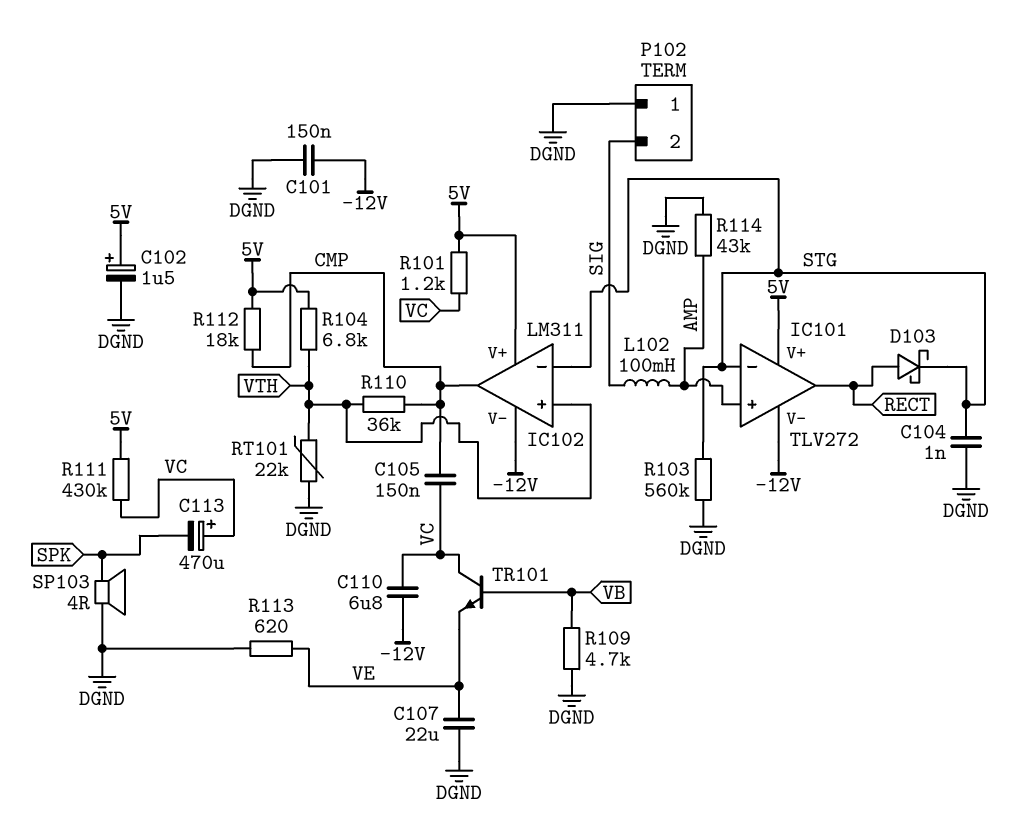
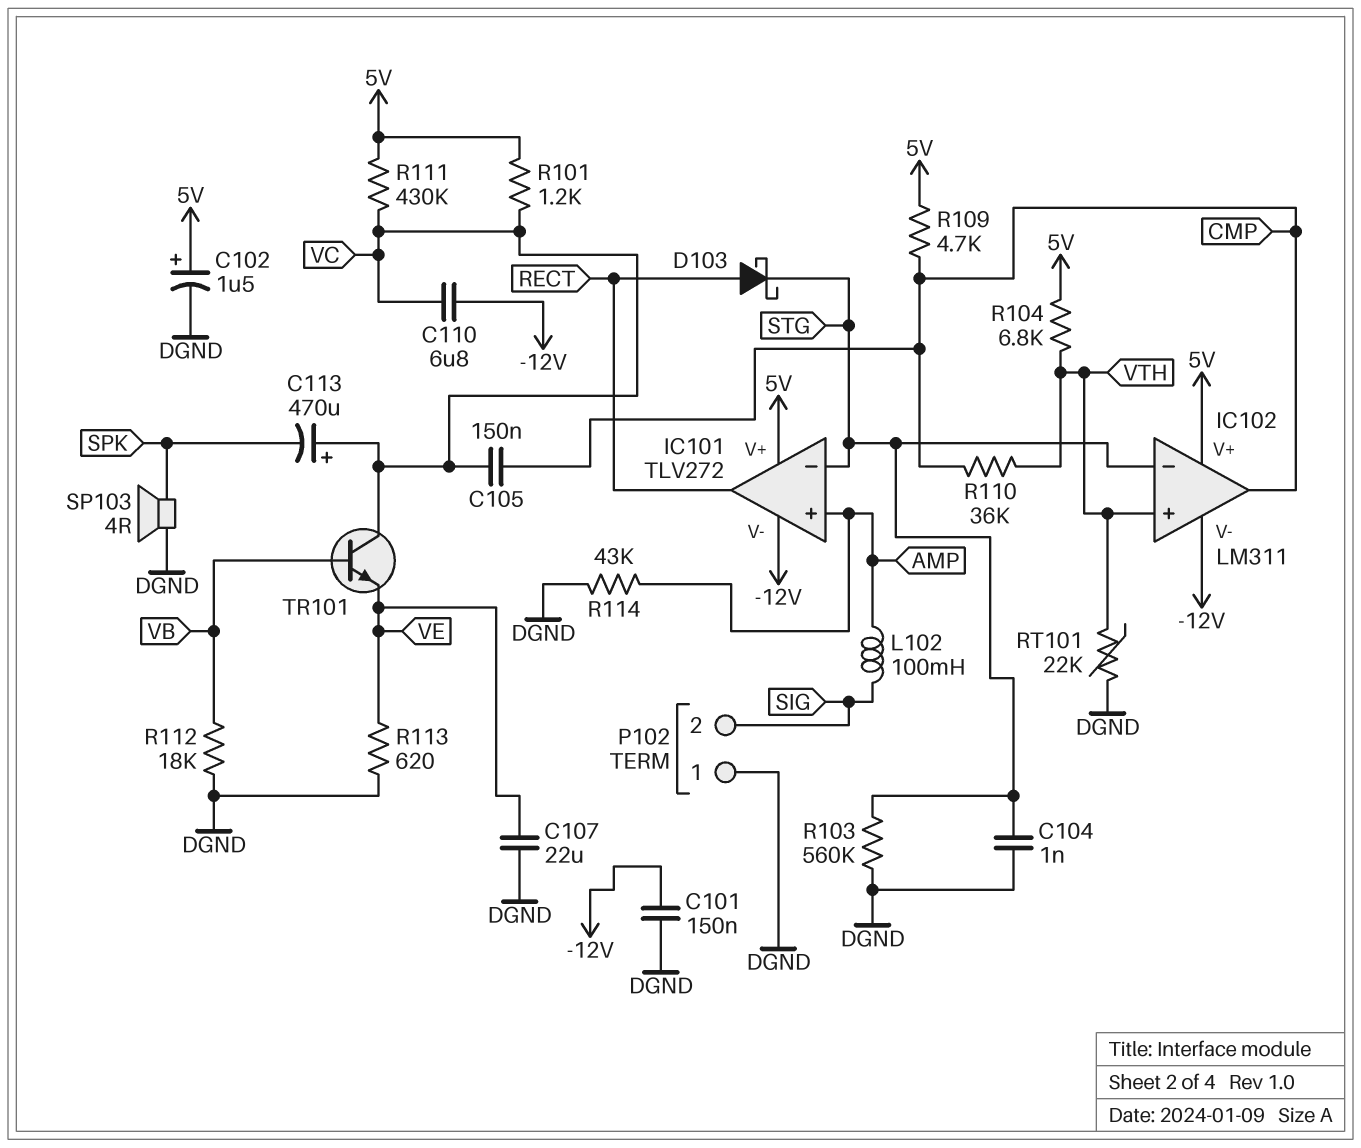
R109: 4.7k (DGND, VB) -> 4.7k (5V, CMP)
R112: 18k (5V, CMP) -> 18k (DGND, VB)

